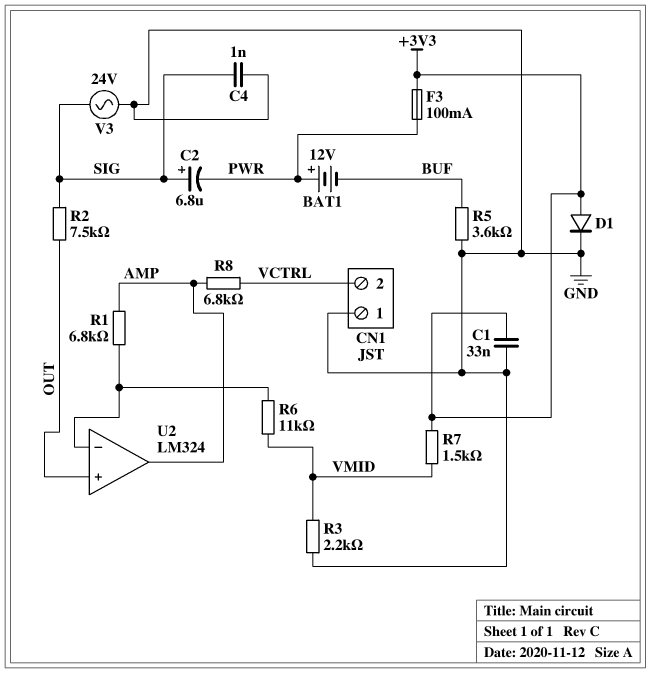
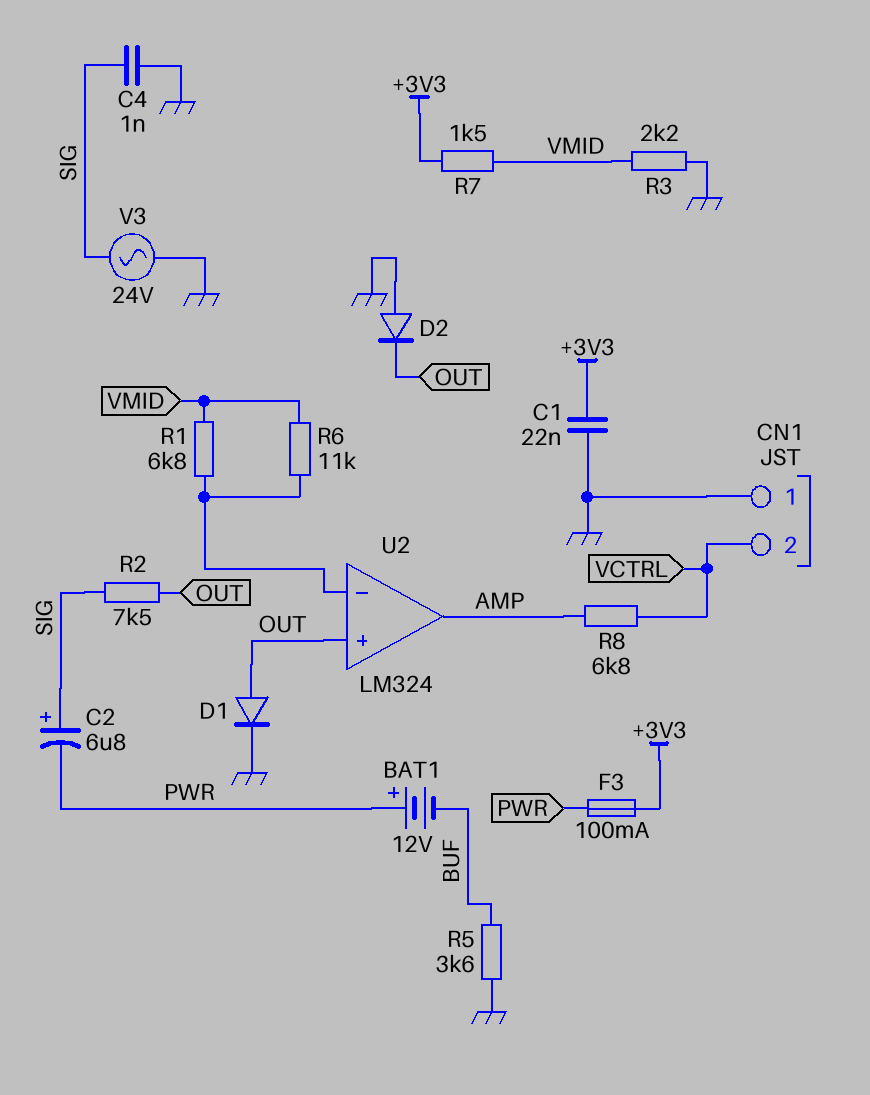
C1: 33nF (+3V3, GND) -> 22nF (+3V3, GND)
D1: diode (A +3V3, K GND) -> diode (A OUT, K GND)
D2: none -> diode (A GND, K OUT)
R1: 6.8k (AMP, U2/in-) -> 6.8k (U2/in-, VMID)

